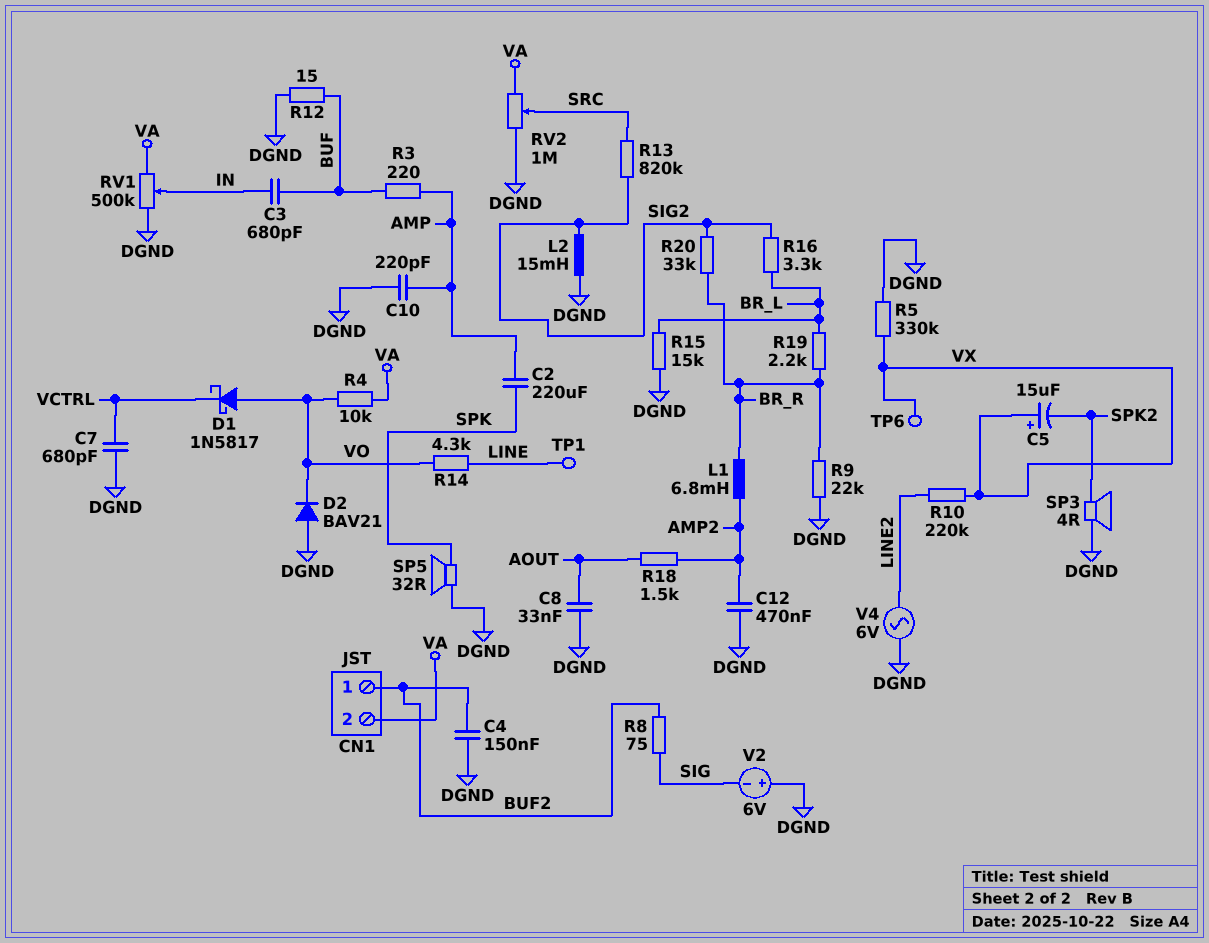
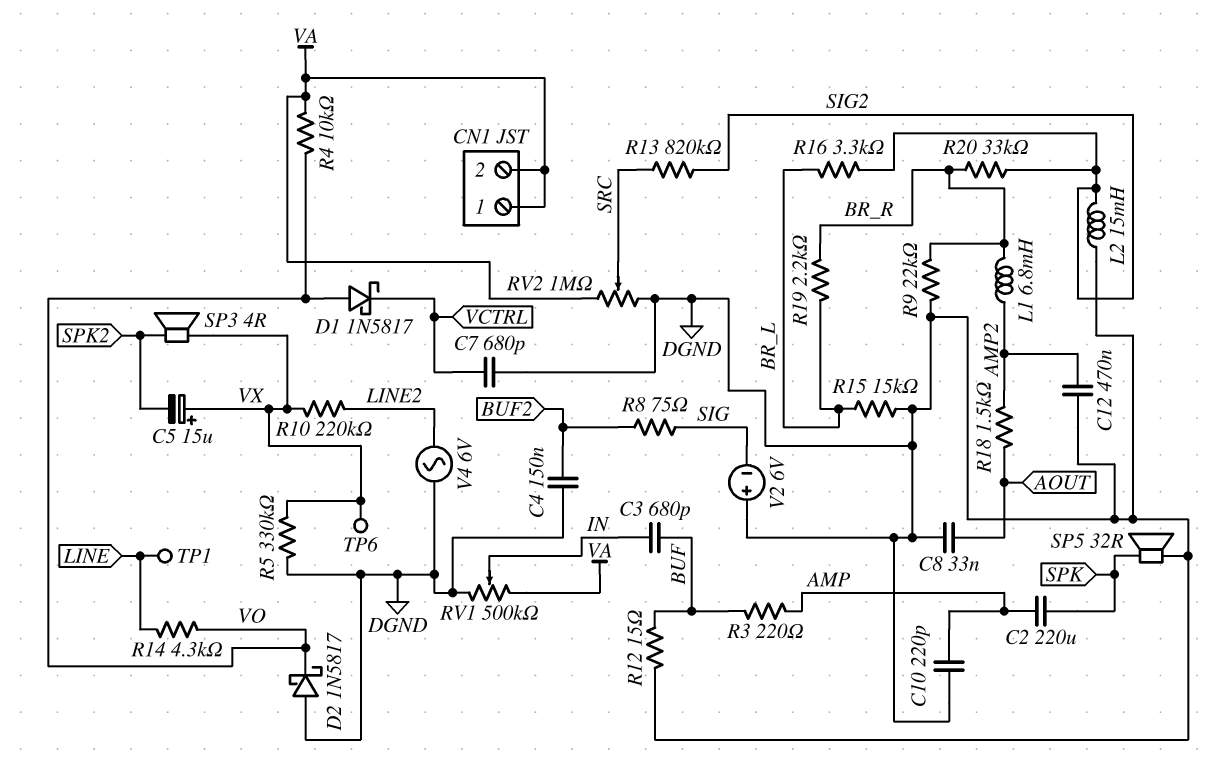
CN1 pin 1: BUF2 -> VA
D2: diode BAV21 (A DGND, K VO) -> schottky 1N5817 (A DGND, K VO)
SP3: speaker 4R (DGND, SPK2) -> speaker 4R (SPK2, VX)

